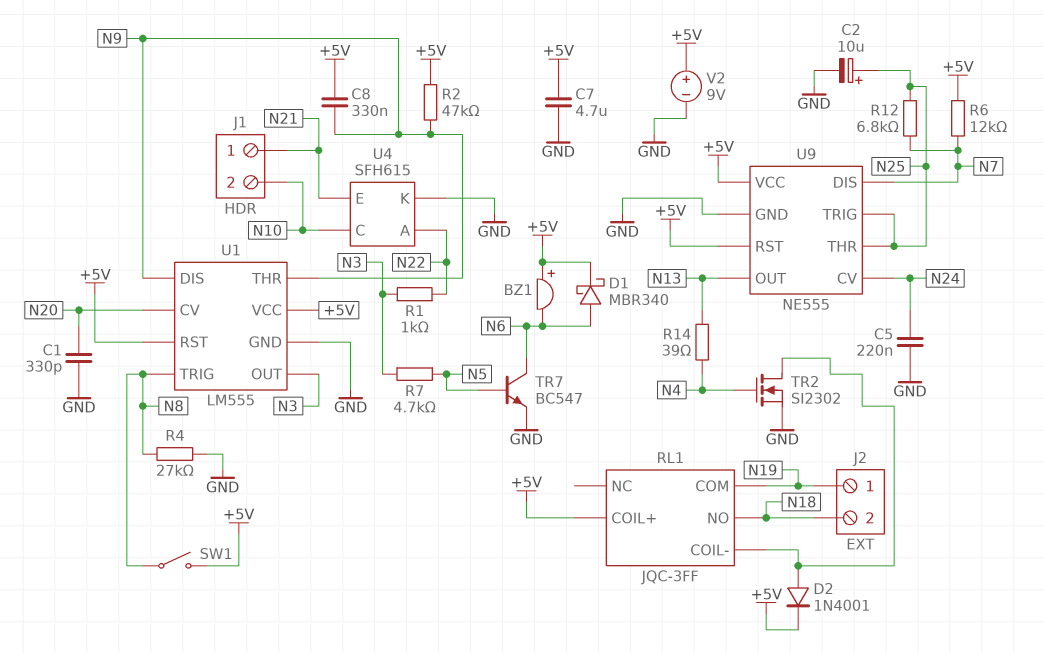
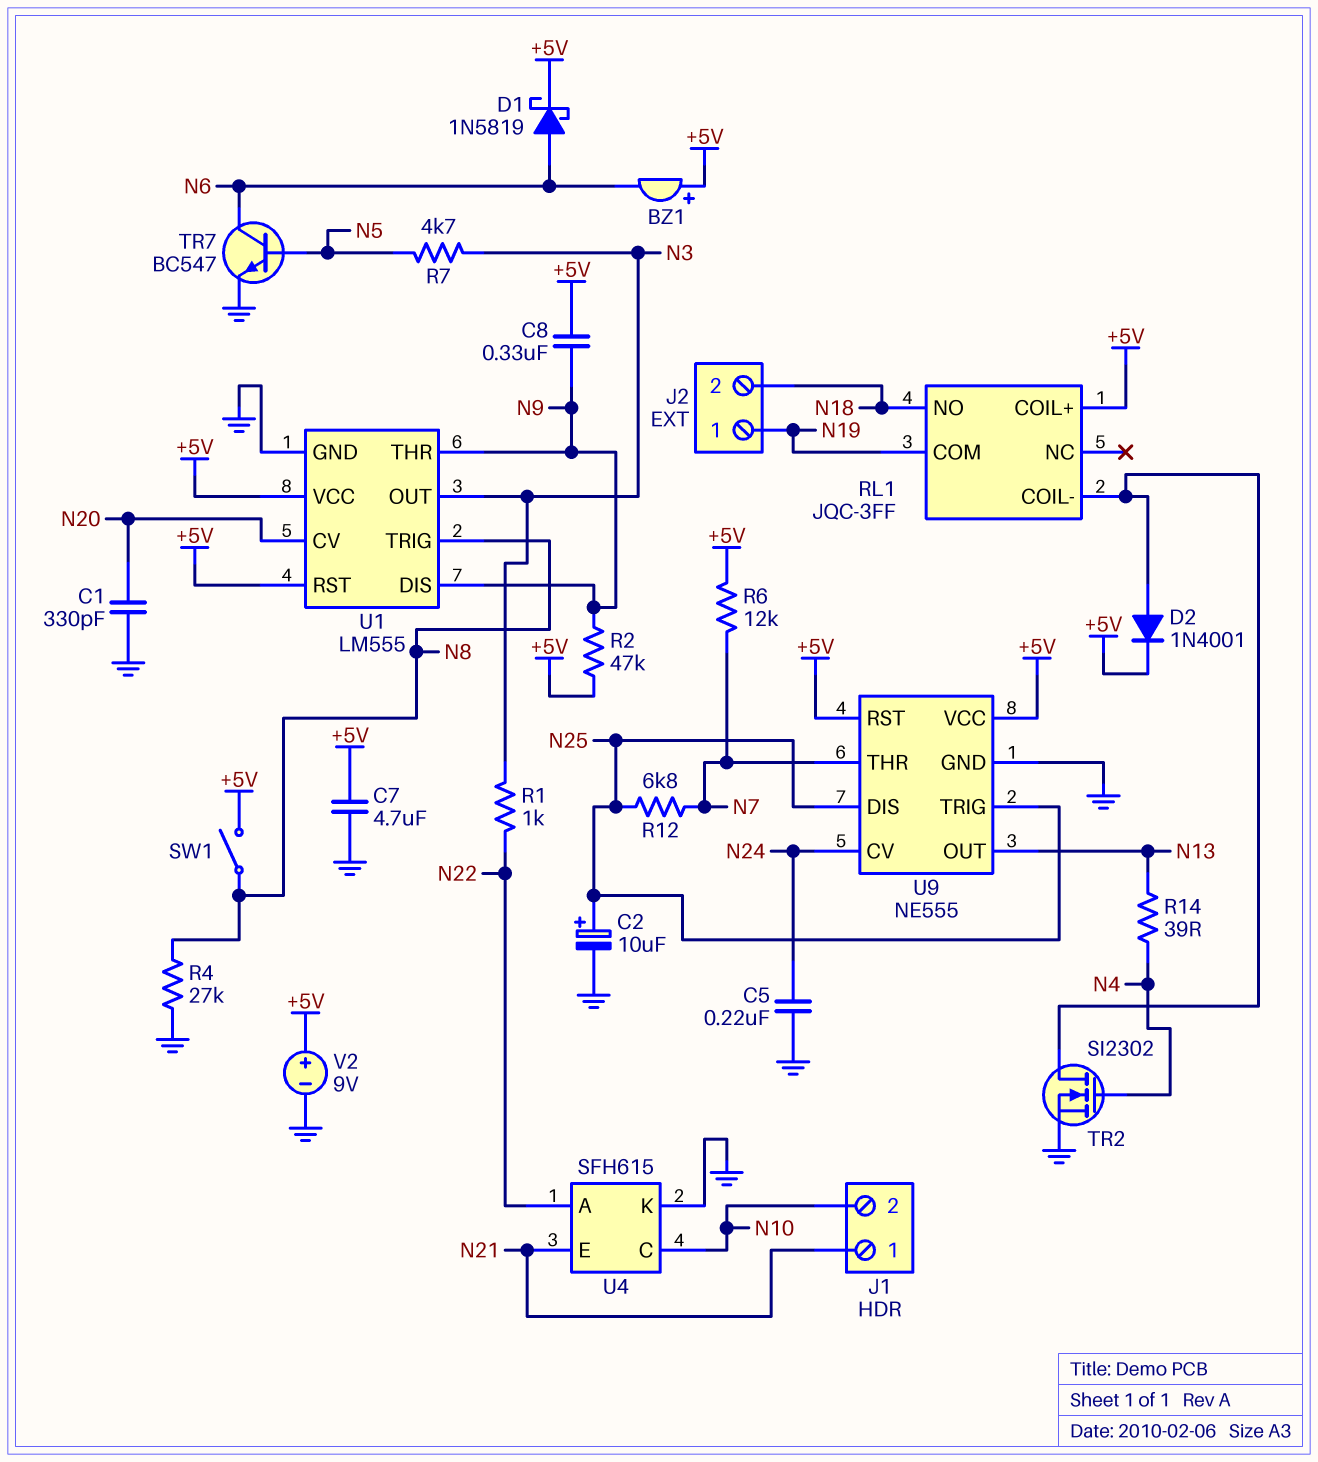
D1: schottky MBR340 (A N6, K +5V) -> schottky 1N5819 (A N6, K +5V)
U9 pin DIS: N7 -> N25
U9 pin THR: N25 -> N7

